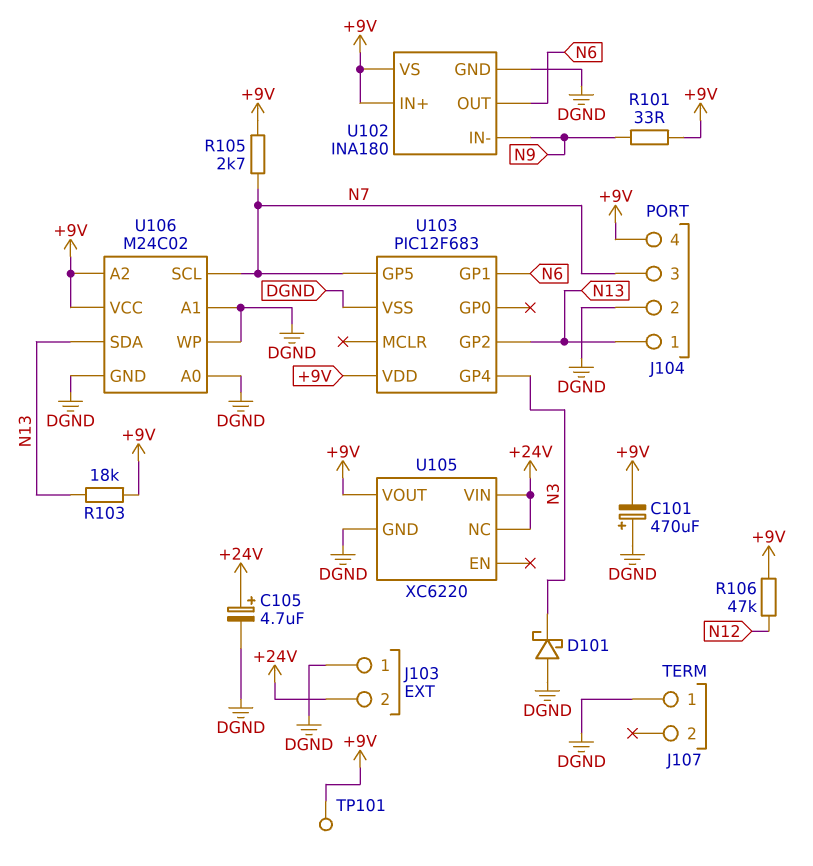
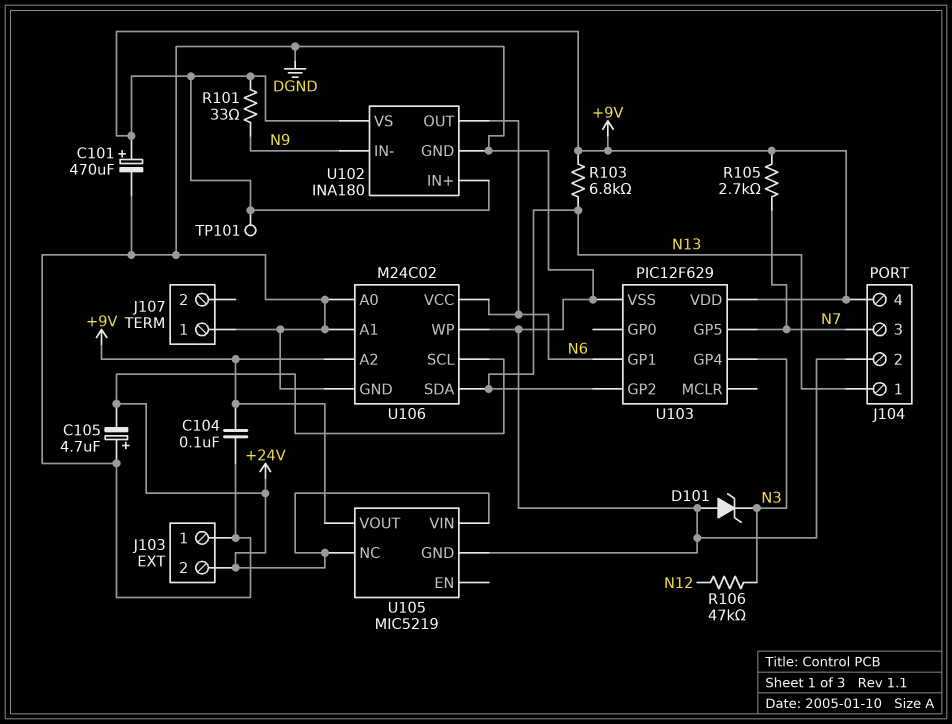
C101: 470uF (plus DGND, minus +9V) -> 470uF (plus +9V, minus DGND)
C104: none -> 100nF (+9V, DGND)
C105: 4.7uF (plus +24V, minus DGND) -> 4.7uF (plus DGND, minus +24V)
D101: schottky (A DGND, K N3) -> zener (A DGND, K N3)
R103: 18k (+9V, N13) -> 6.8k (+9V, N13)
R106: 47k (+9V, N12) -> 47k (N3, N12)
U103: PIC12F683 -> PIC12F629
U105: XC6220 -> MIC5219
U106 pin SCL: N7 -> +24V
U106 pin VCC: +9V -> N6

